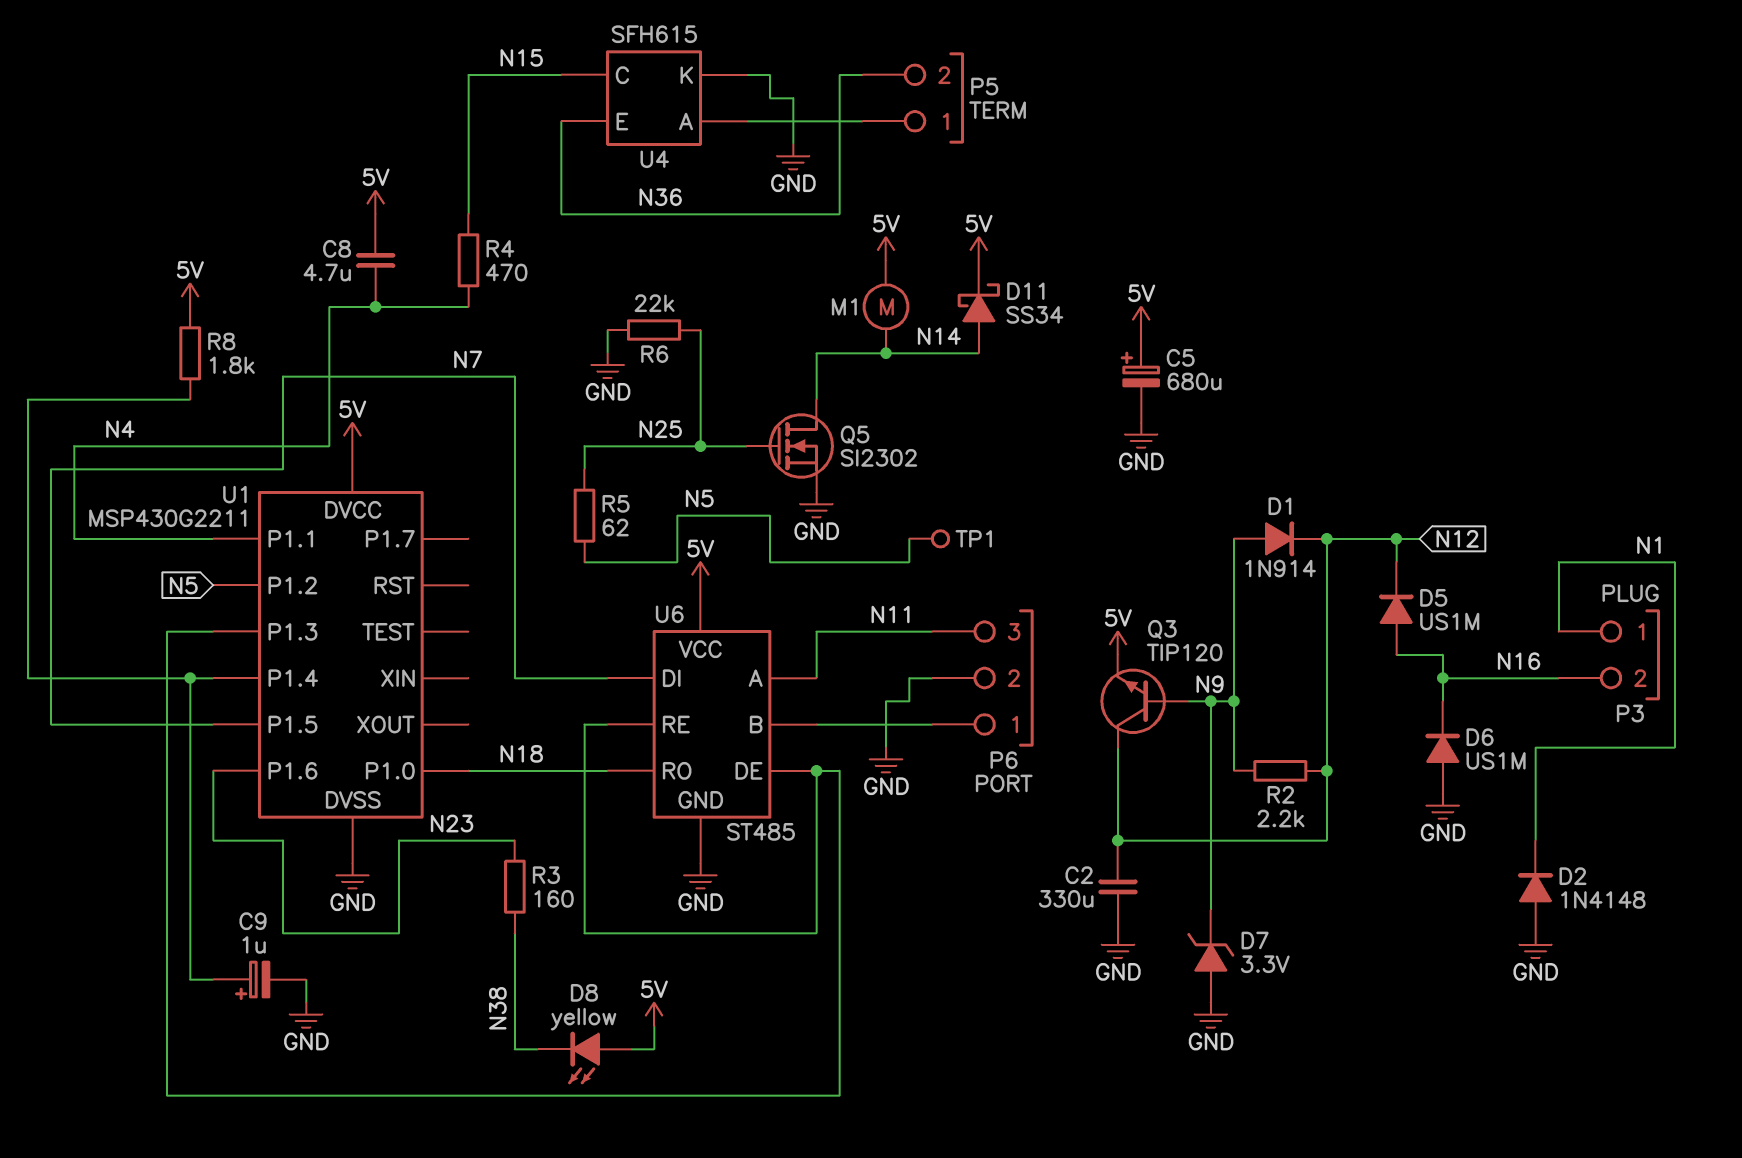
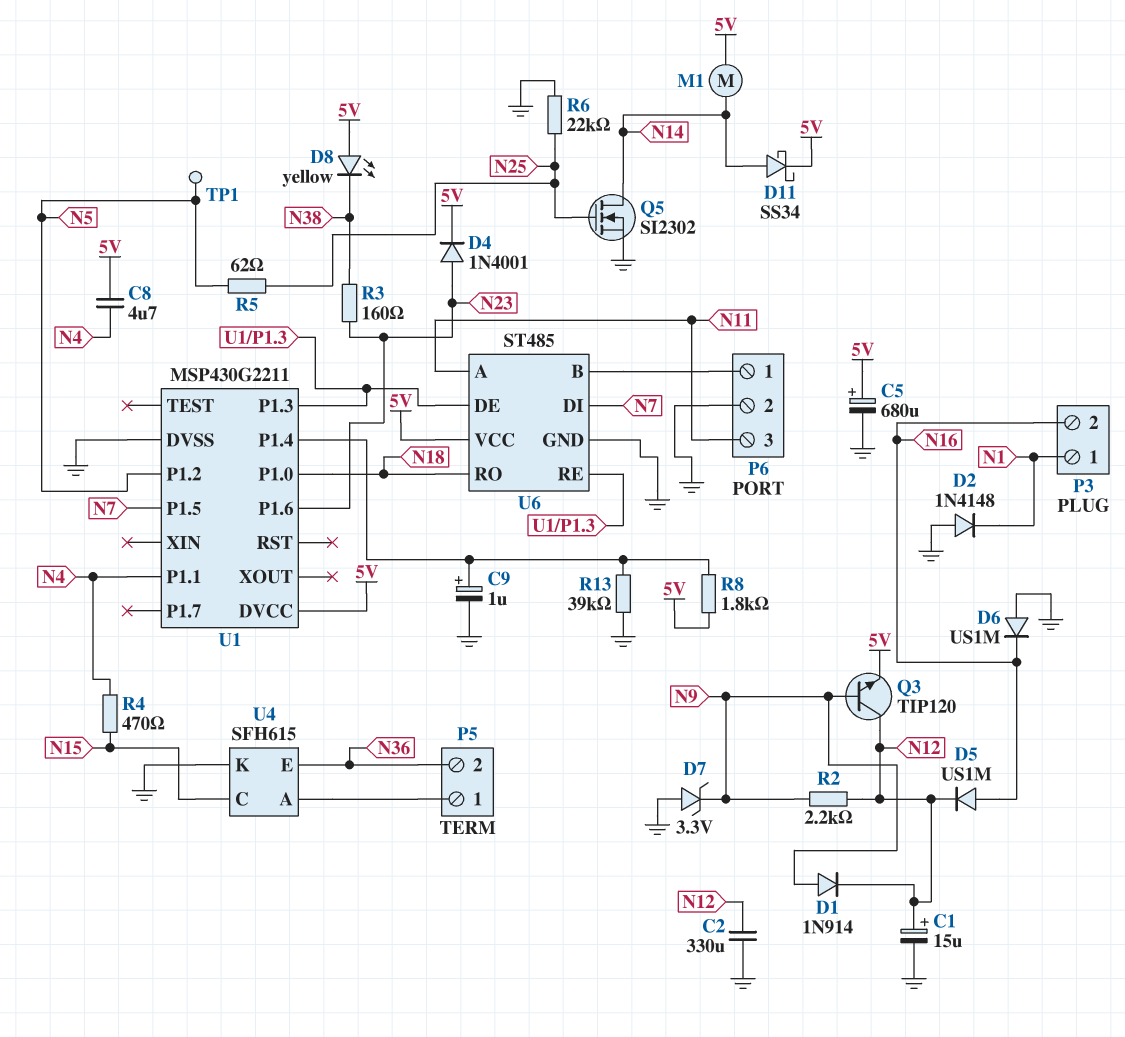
C1: none -> 15uF (plus N12, minus GND)
D4: none -> diode 1N4001 (A N23, K 5V)
R13: none -> 39k (GND, U1/P1.4)

